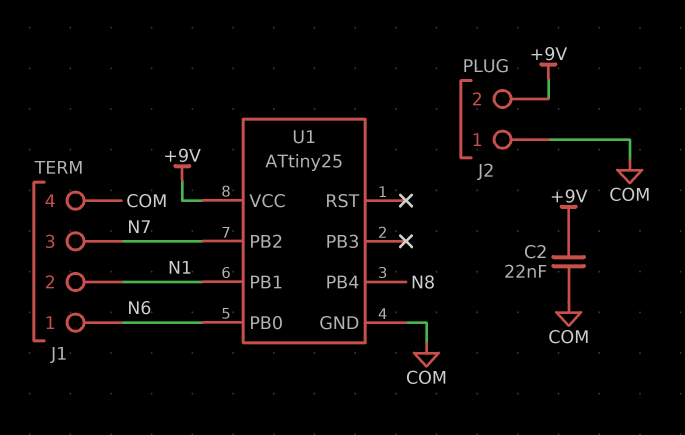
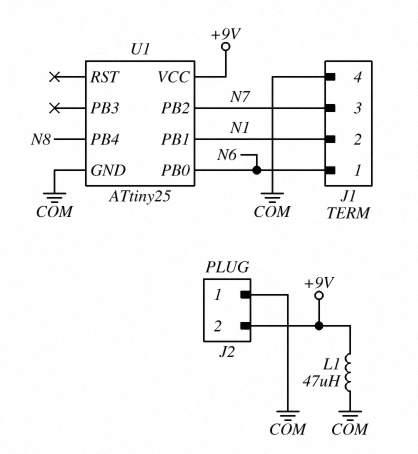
C2: 22nF (+9V, COM) -> none
L1: none -> 47uH (+9V, COM)

